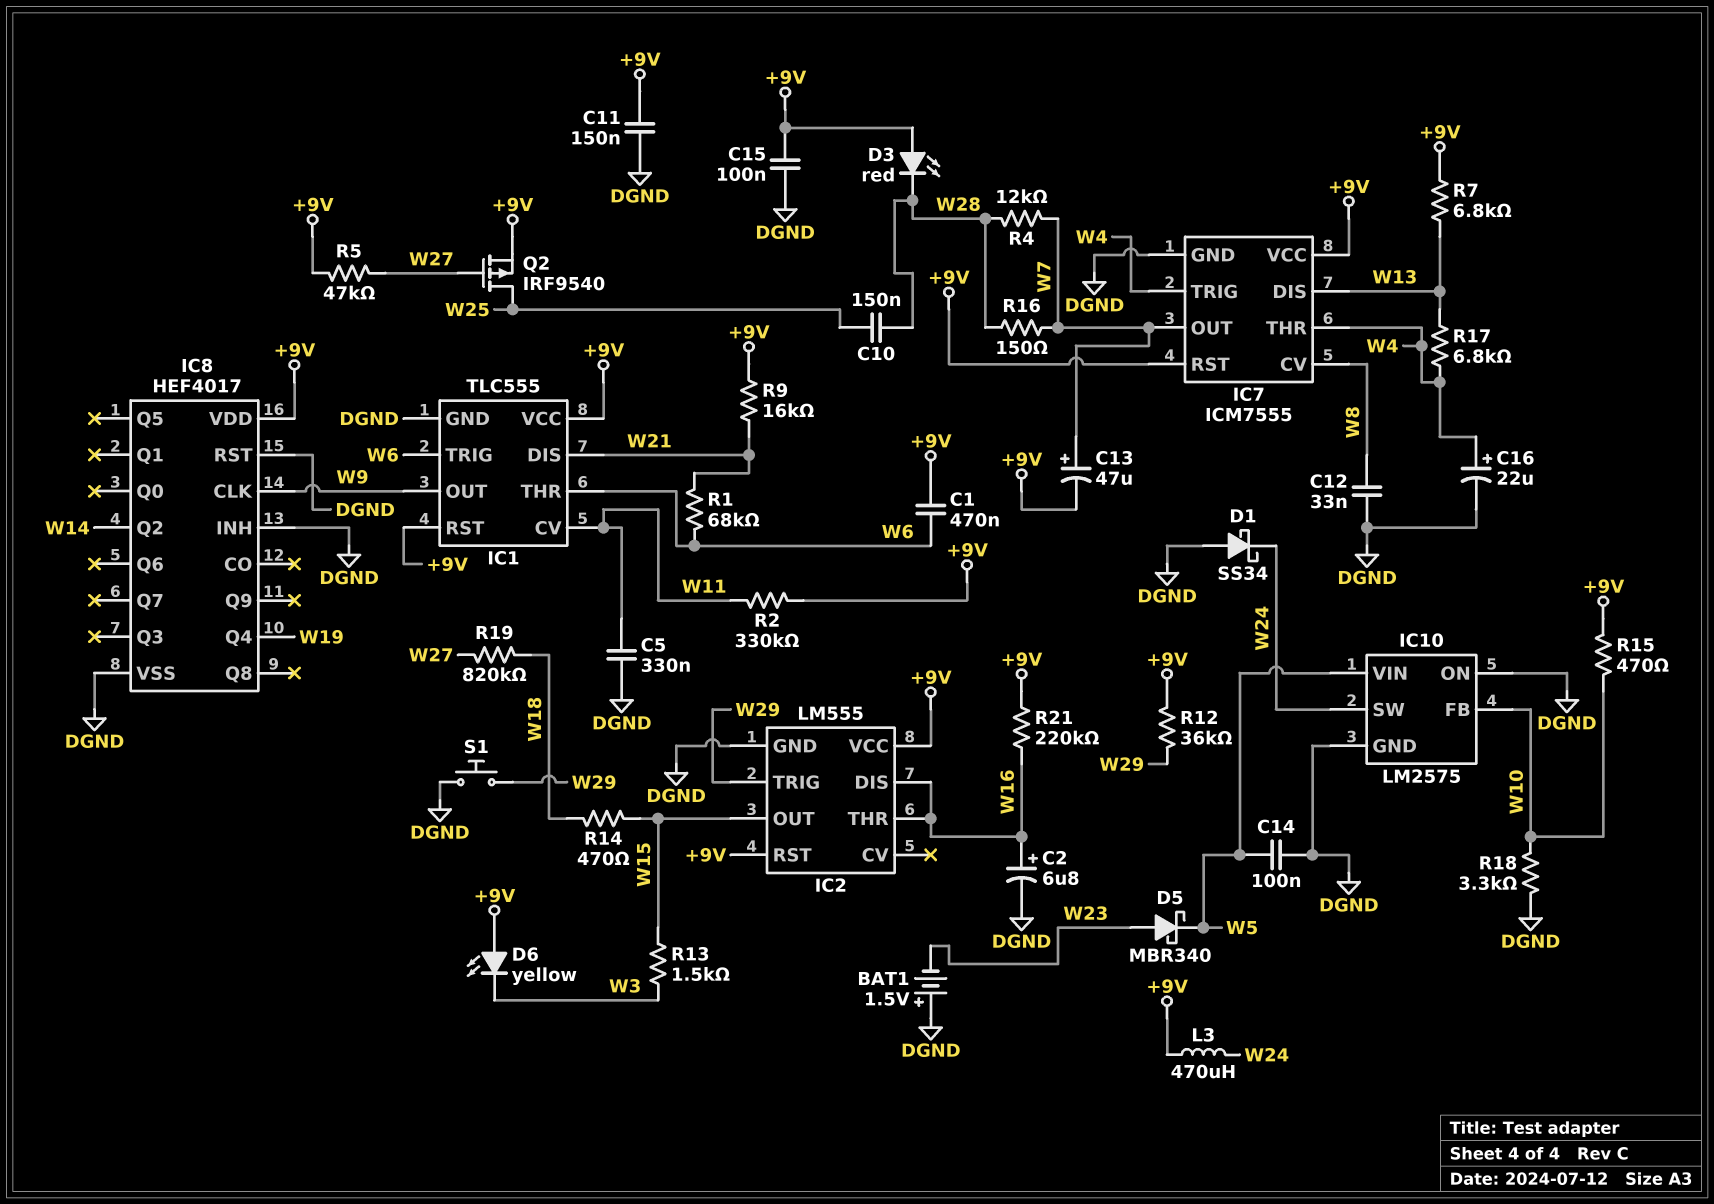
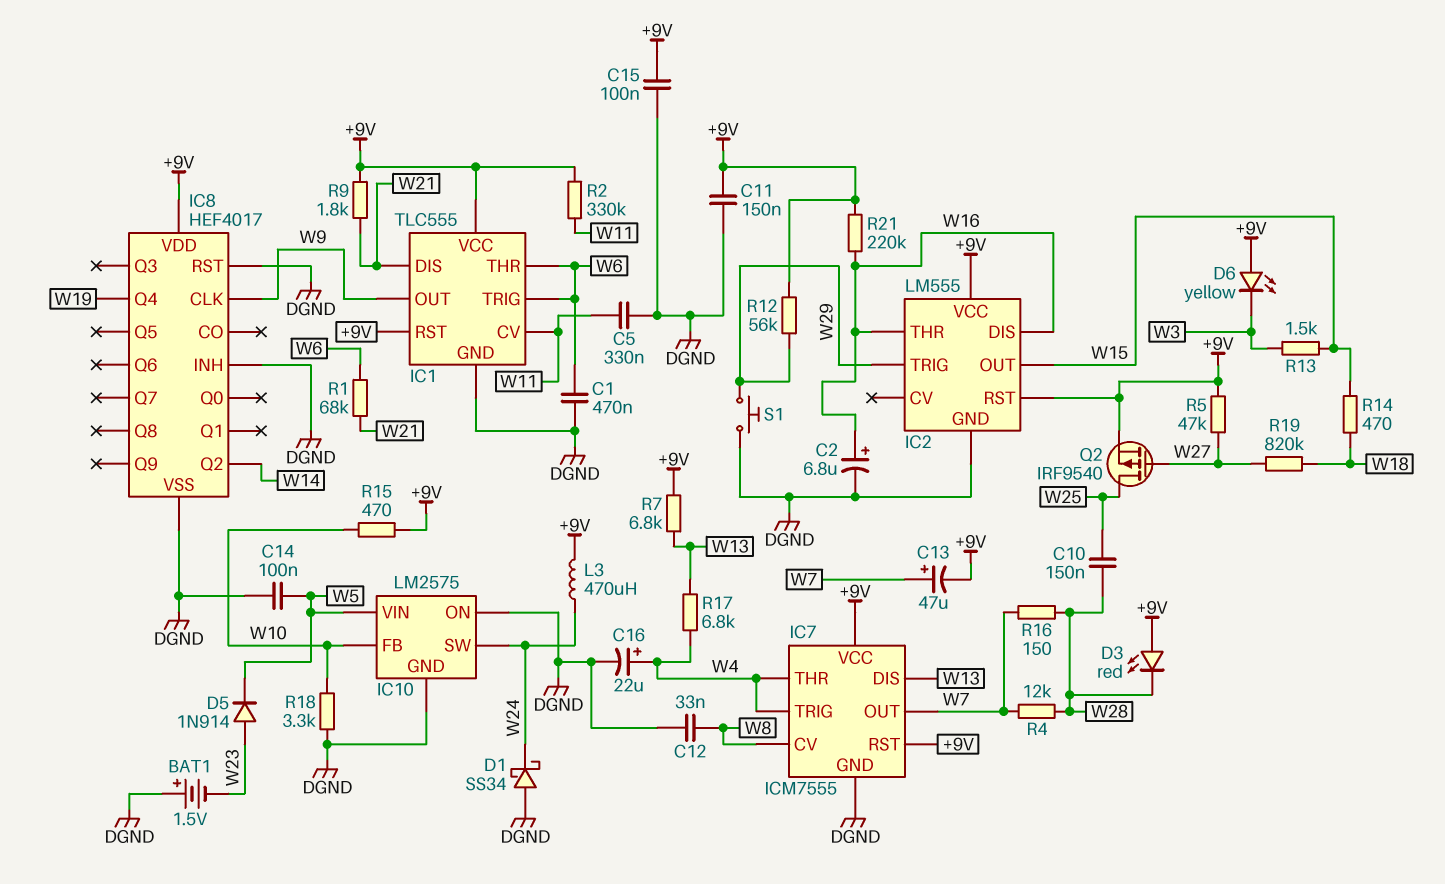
C1: 470nF (+9V, W6) -> 470nF (DGND, W6)
D5: schottky MBR340 (A W23, K W5) -> diode 1N914 (A W23, K W5)
R9: 16k (+9V, W21) -> 1.8k (+9V, W21)
R12: 36k (+9V, W29) -> 56k (+9V, W29)

